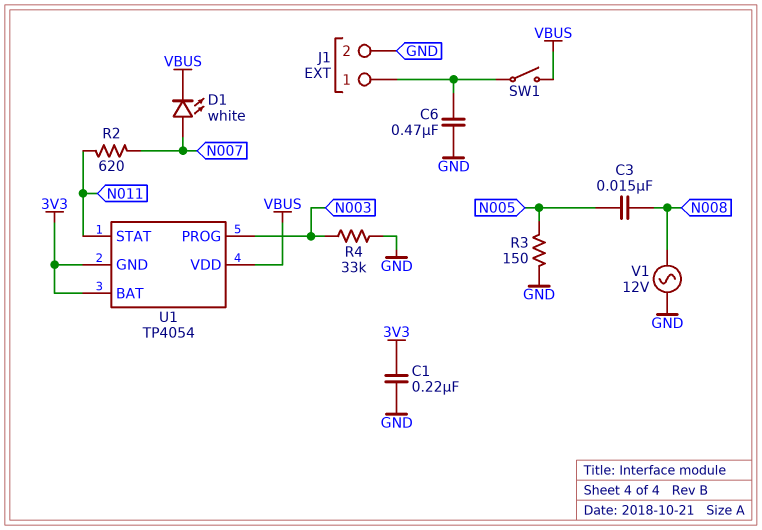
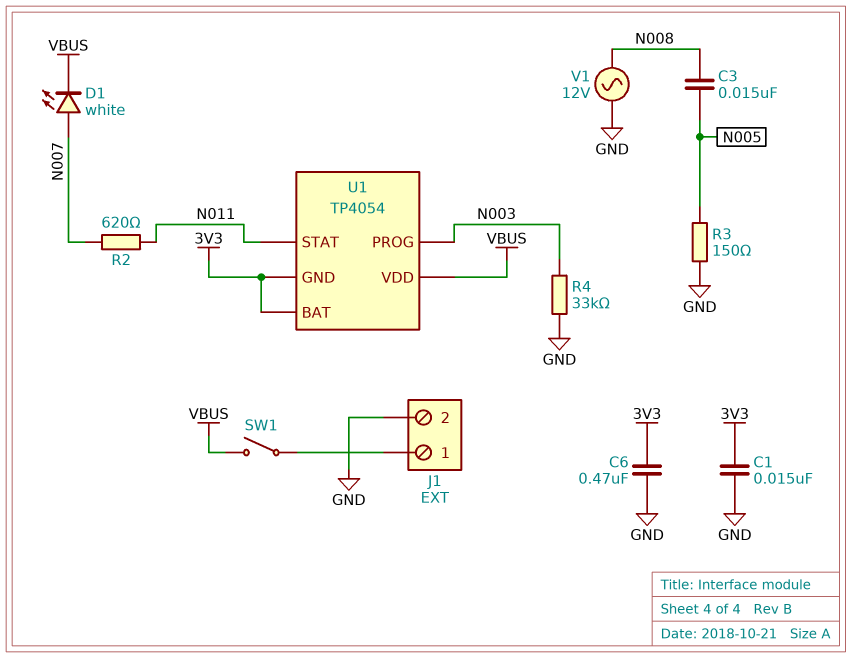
C1: 220nF (3V3, GND) -> 15nF (3V3, GND)
C6: 470nF (GND, J1/1) -> 470nF (3V3, GND)

